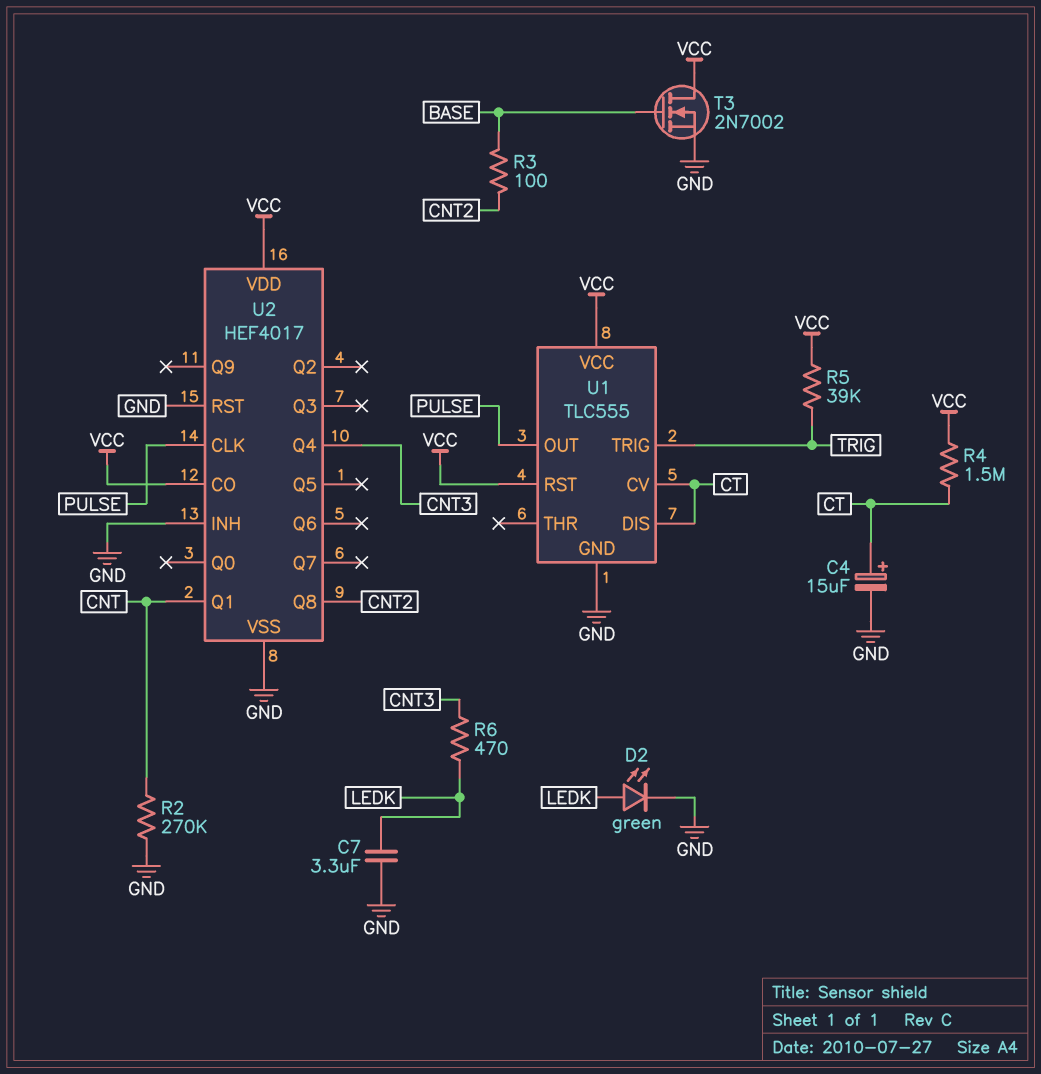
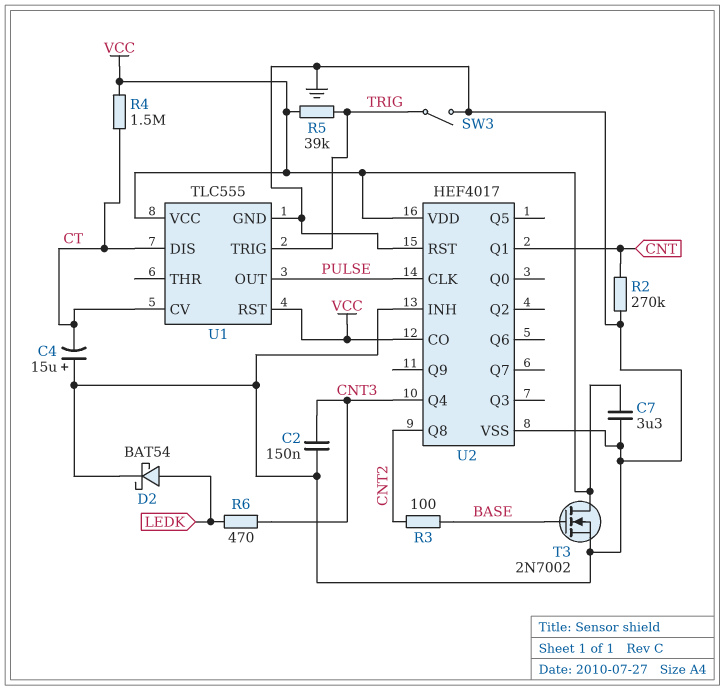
C2: none -> 150nF (CNT3, GND)
C4: 15uF (plus CT, minus GND) -> 15uF (plus GND, minus CT)
C7: 3.3uF (GND, LEDK) -> 3.3uF (GND, VCC)
D2: LED green (A LEDK, K GND) -> schottky BAT54 (A LEDK, K GND)
SW3: none -> switch (GND, TRIG)

